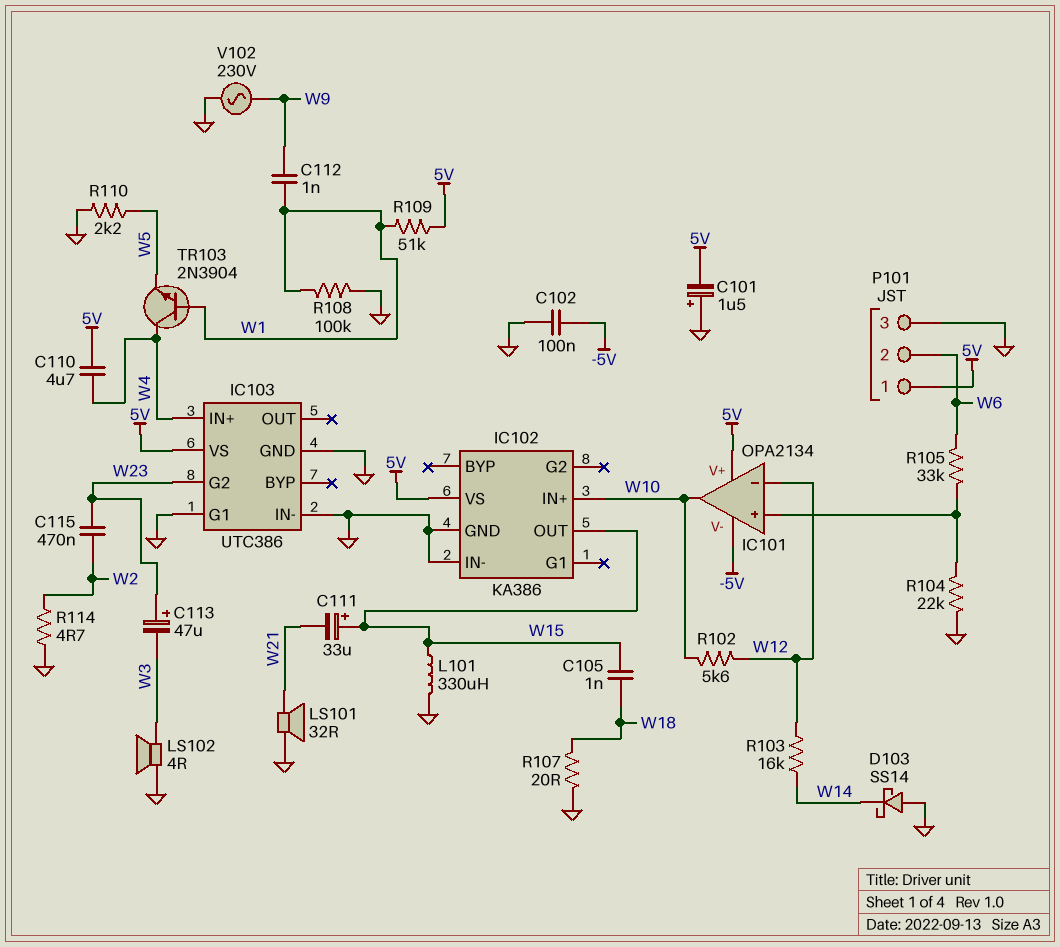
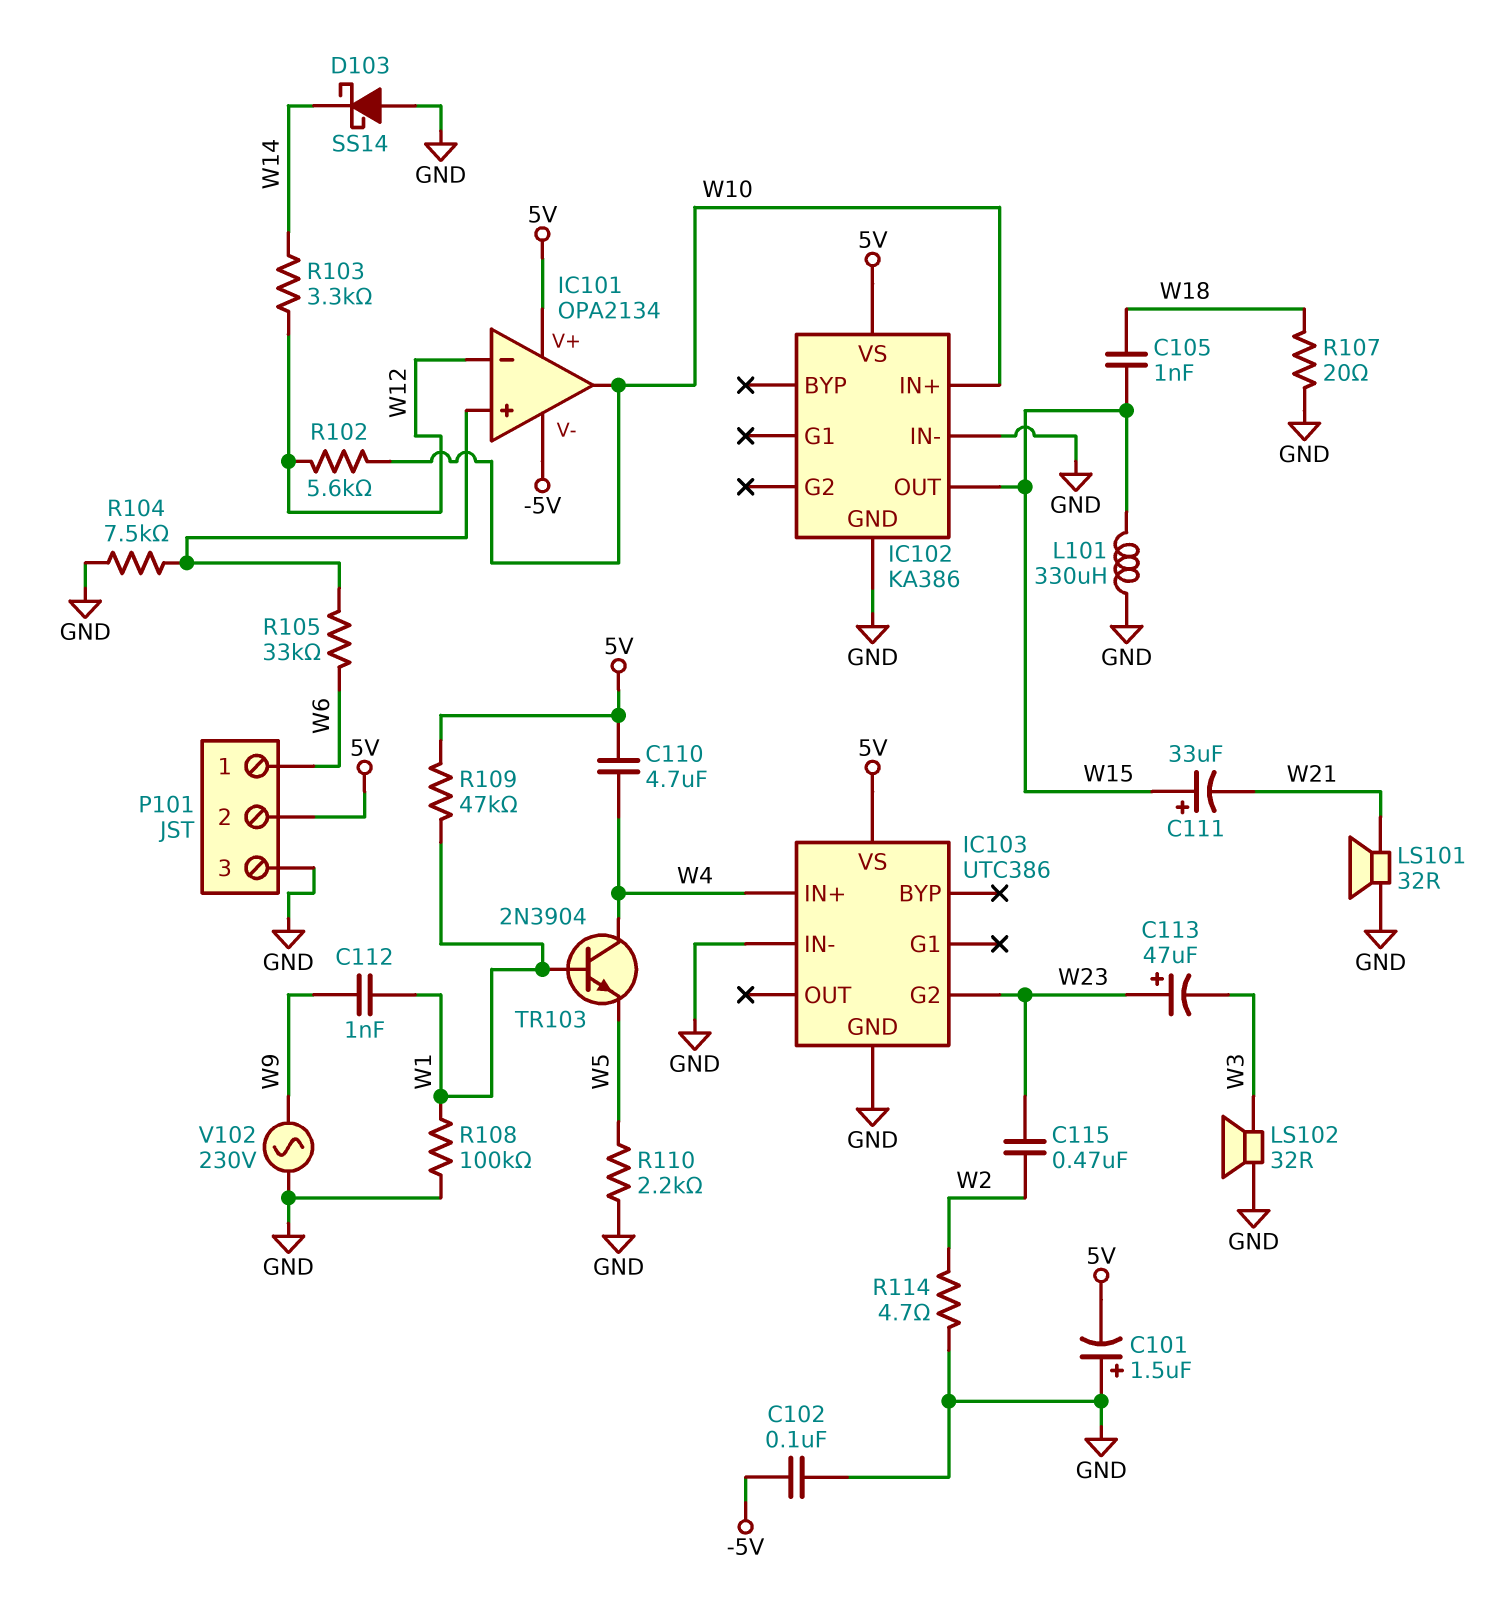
IC103 pin G1: GND -> none
LS102: speaker 4R (GND, W3) -> speaker 32R (GND, W3)
P101 pin 1: 5V -> W6
P101 pin 2: W6 -> 5V
R103: 16k (W12, W14) -> 3.3k (W12, W14)
R104: 22k (GND, IC101/in+) -> 7.5k (GND, IC101/in+)
R109: 51k (5V, W1) -> 47k (5V, W1)

